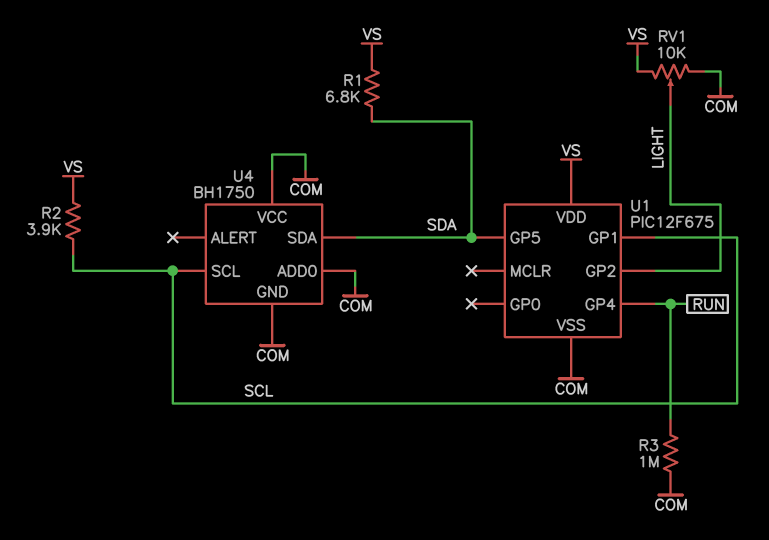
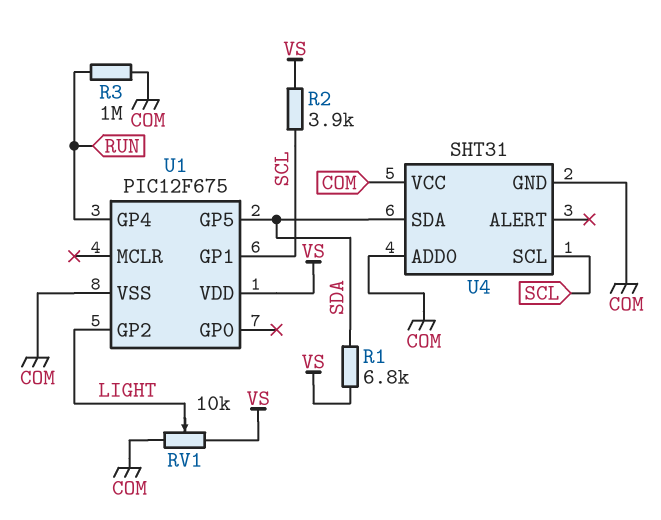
U4: BH1750 -> SHT31

